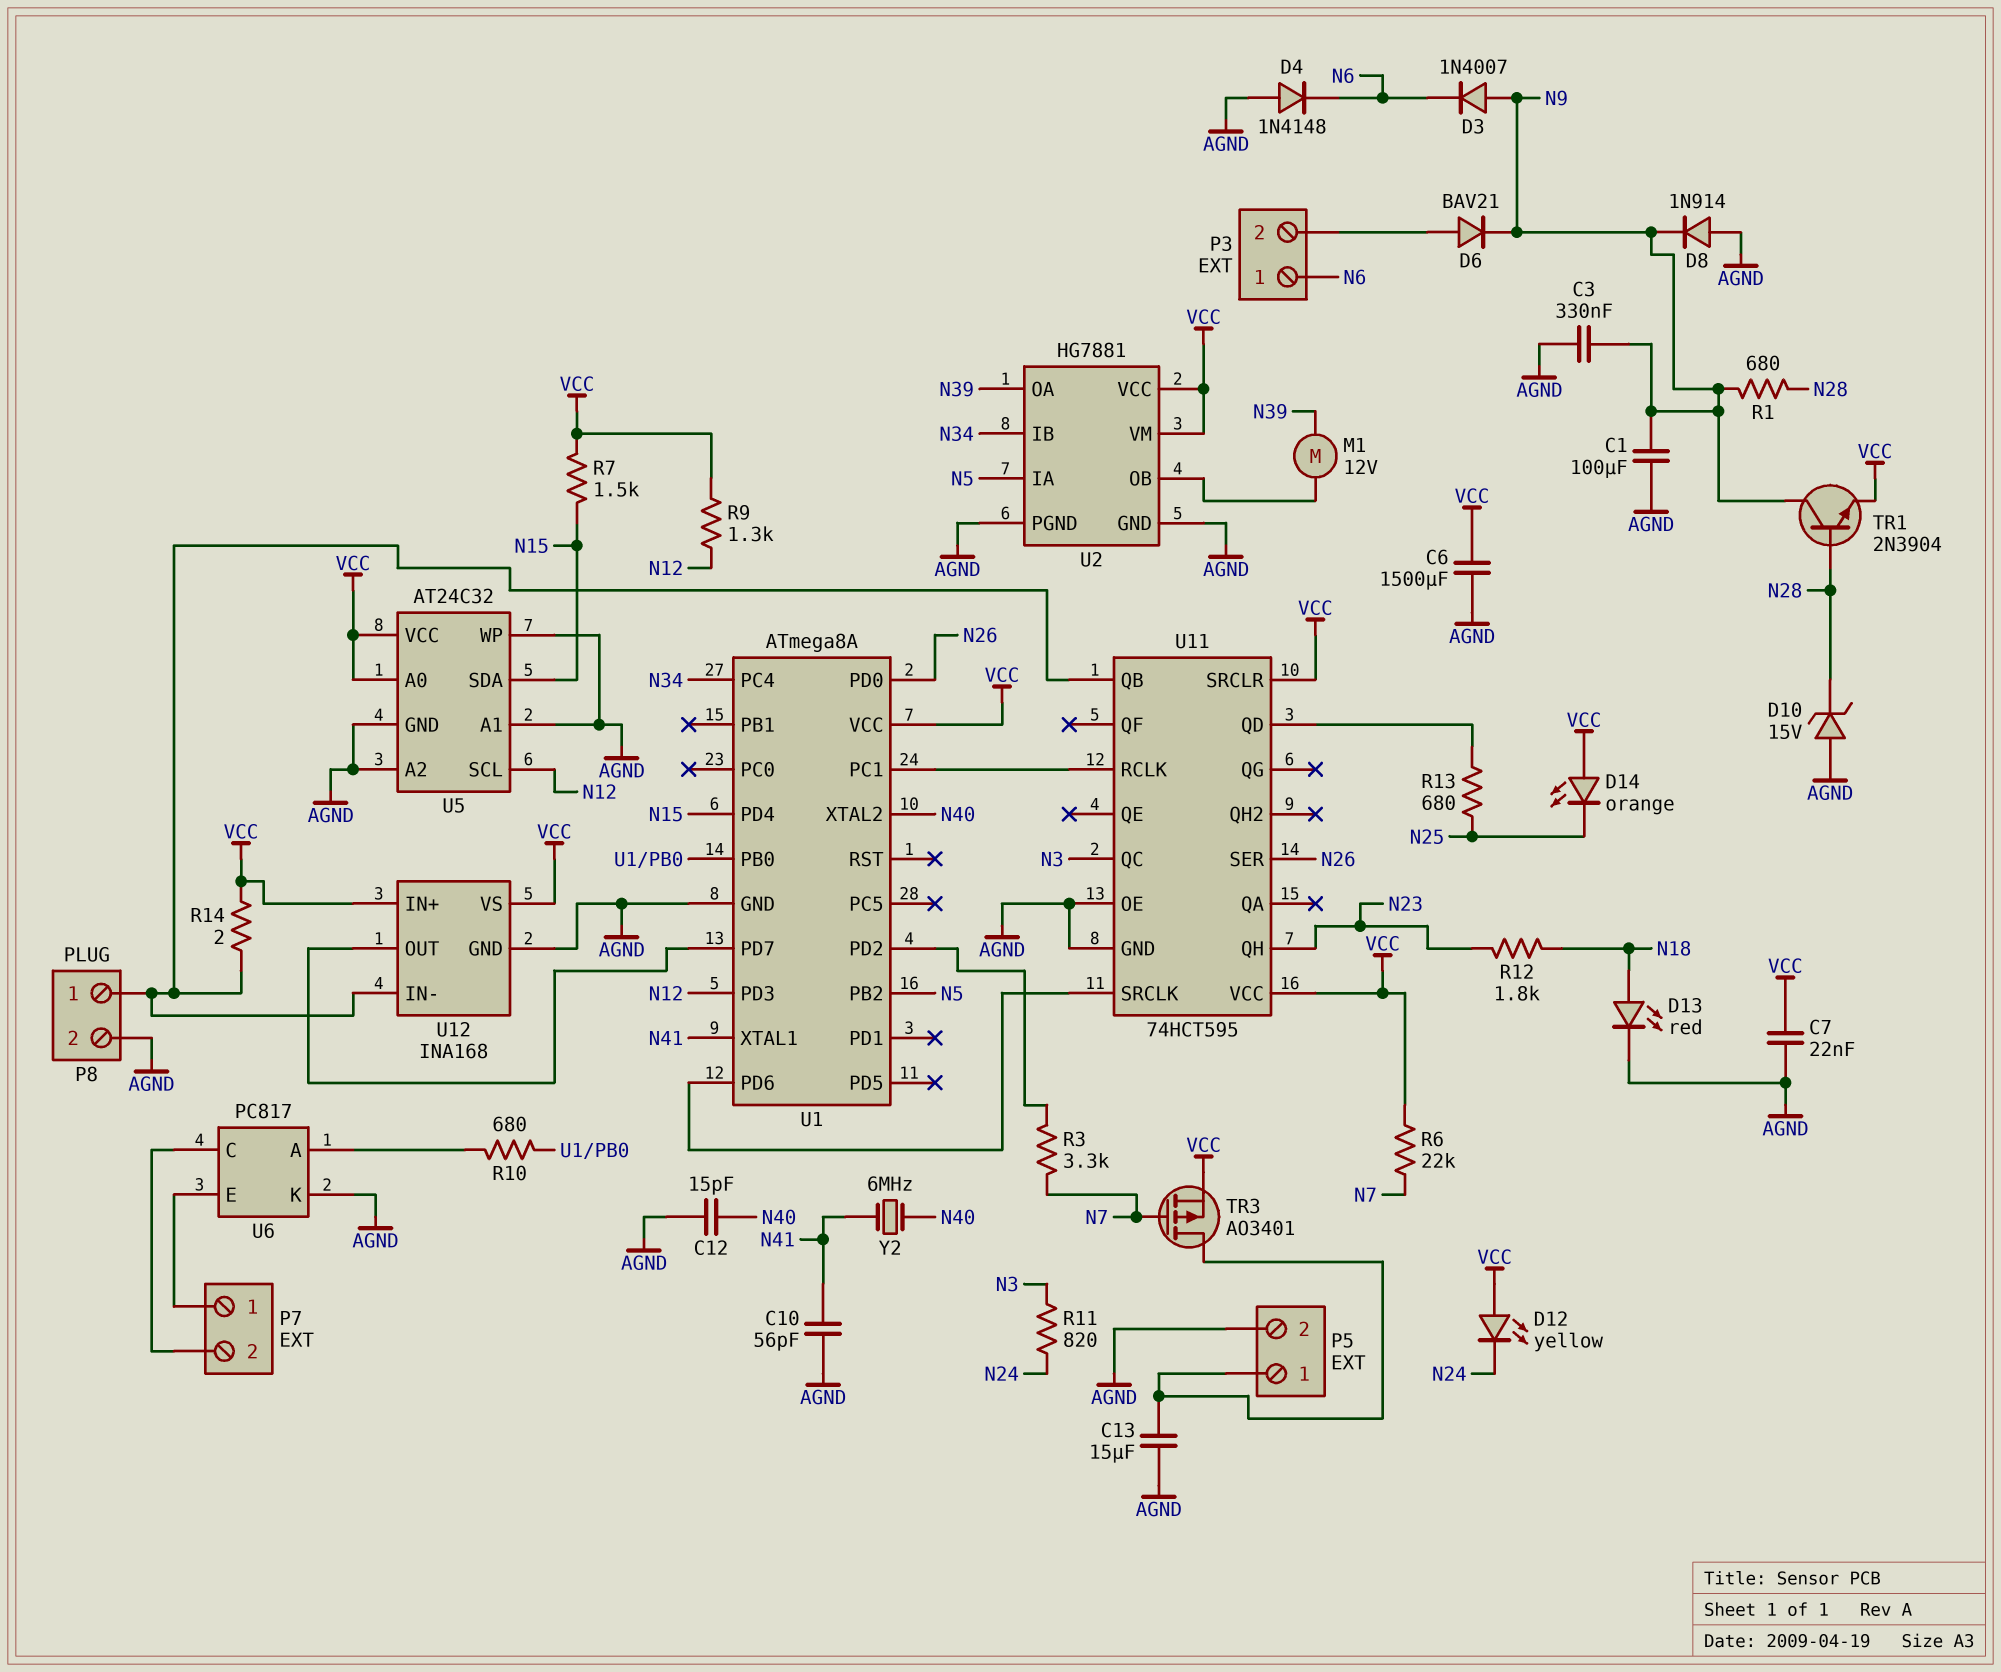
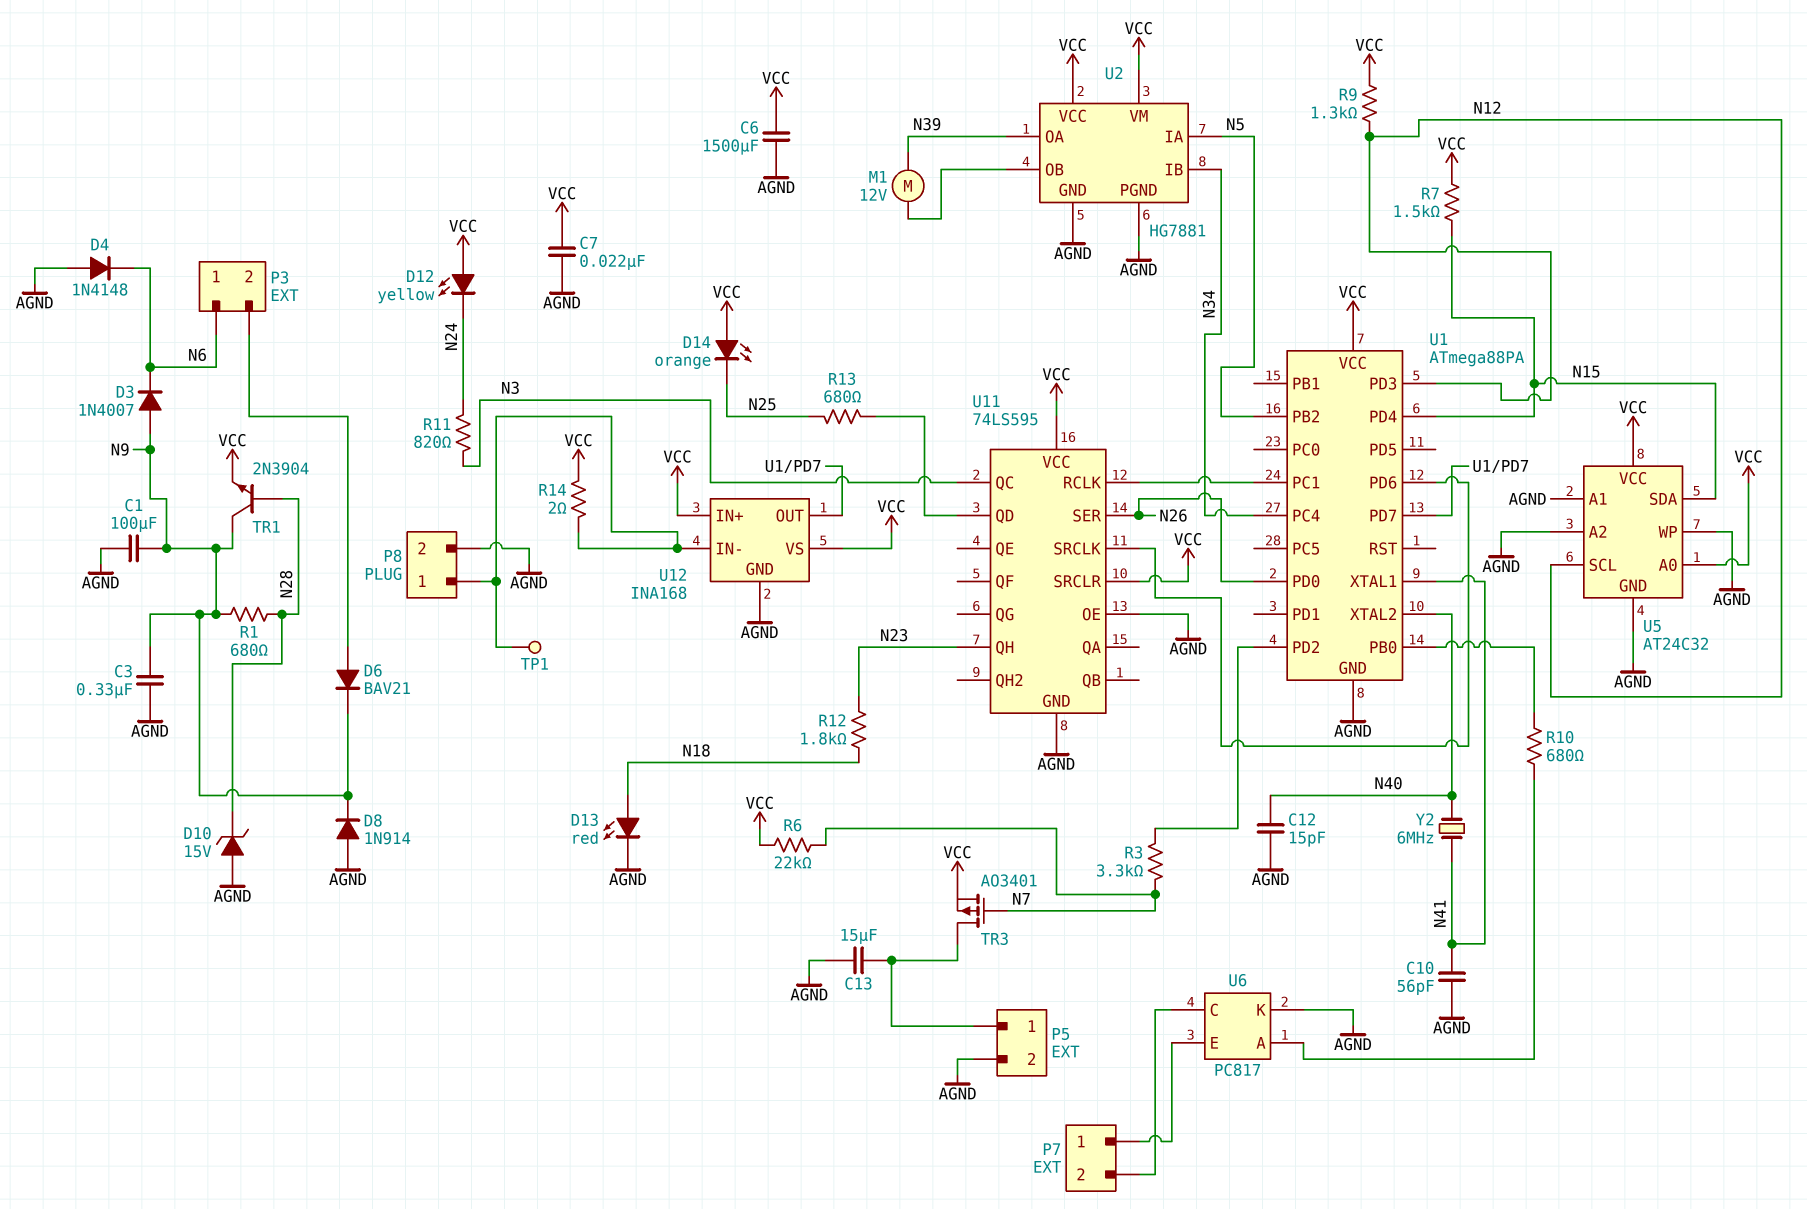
TP1: none -> test point (P8/1)
U1: ATmega8A -> ATmega88PA
U11: 74HCT595 -> 74LS595
U11 pin QB: P8/1 -> none

